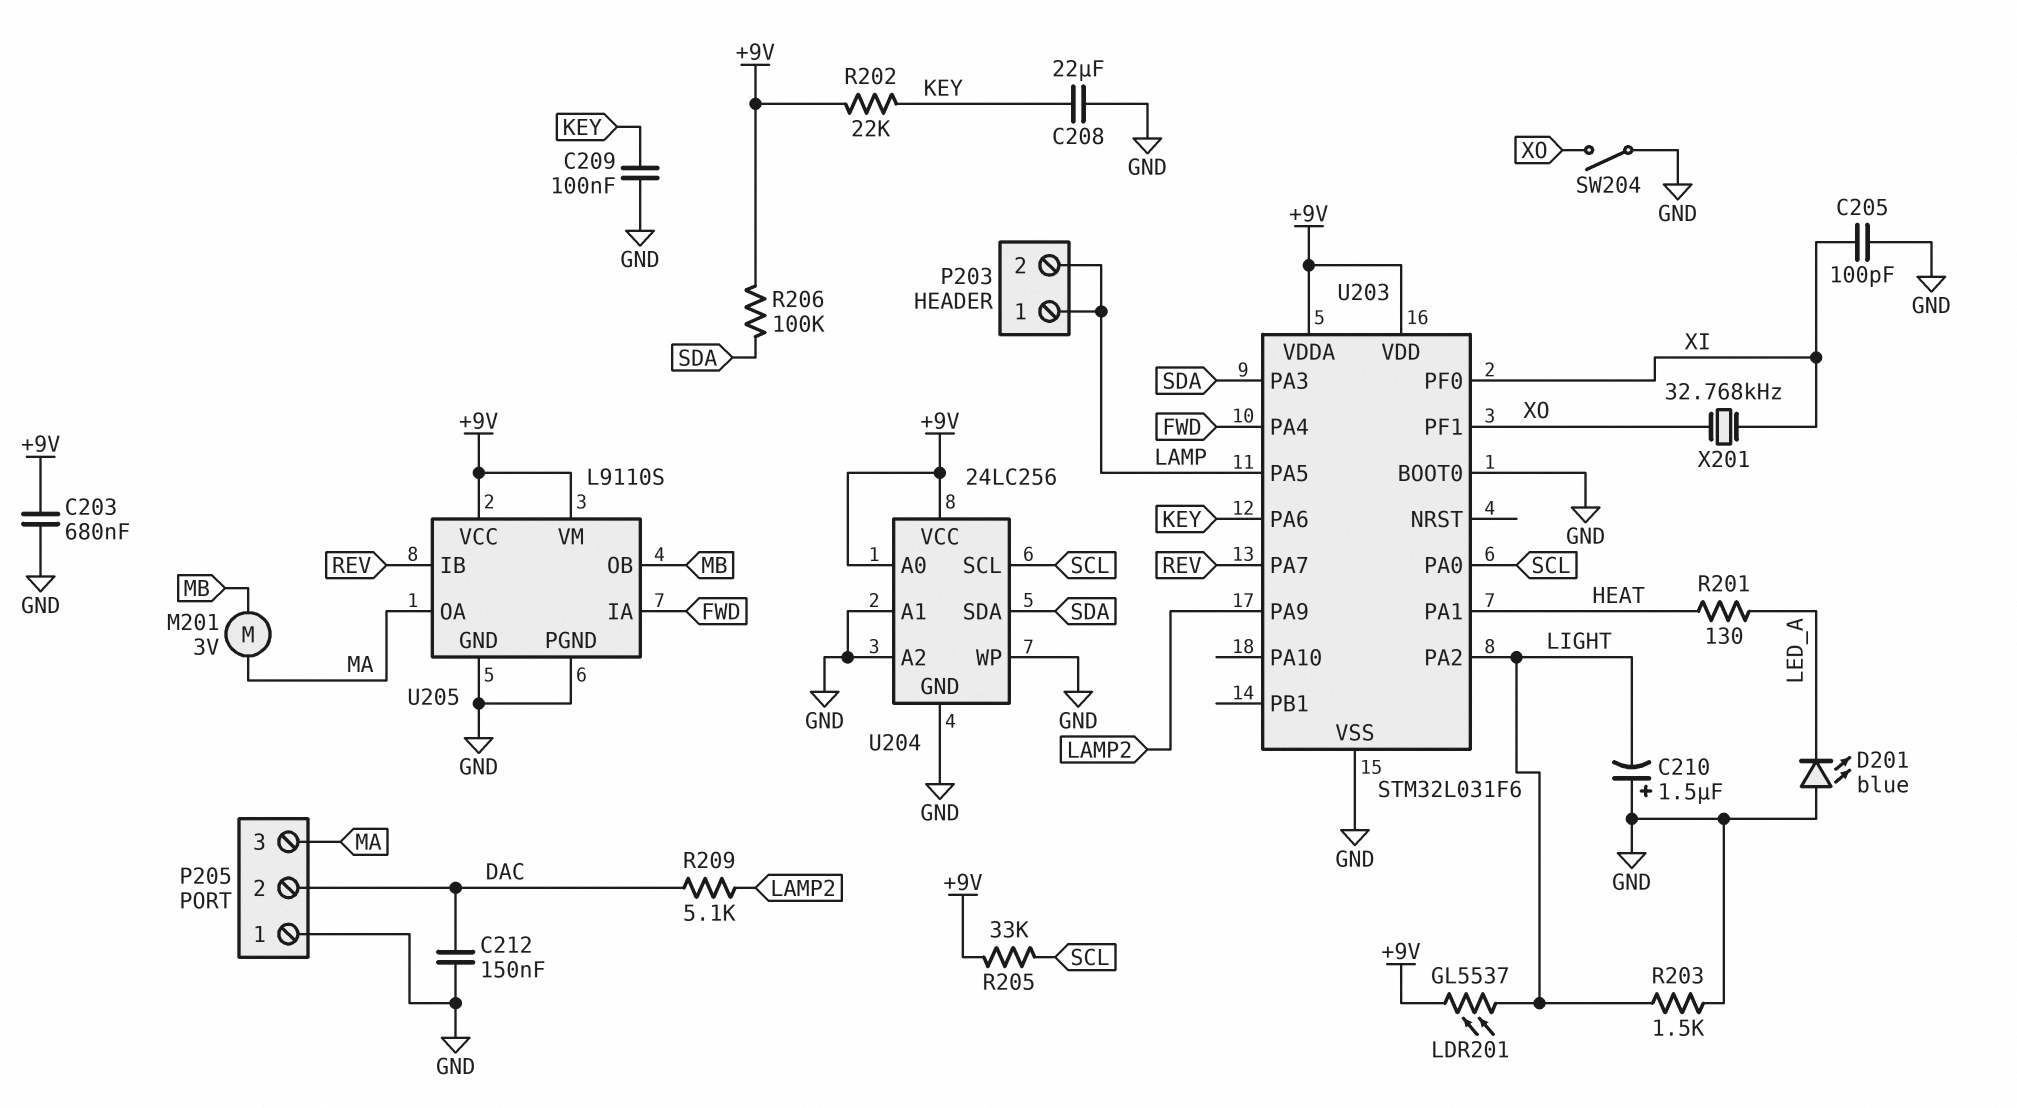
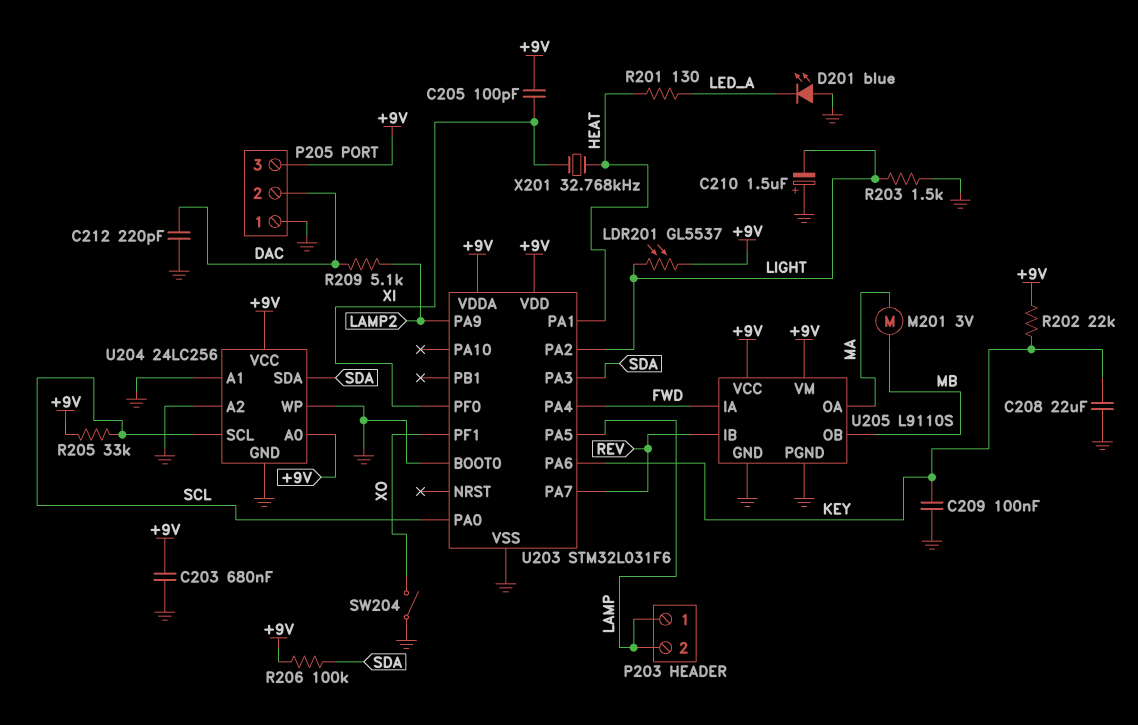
C205: 100pF (GND, XI) -> 100pF (+9V, XI)
C212: 150nF (DAC, GND) -> 220pF (DAC, GND)
P205 pin 3: MA -> +9V
X201: 32.768kHz (XI, XO) -> 32.768kHz (HEAT, XI)

